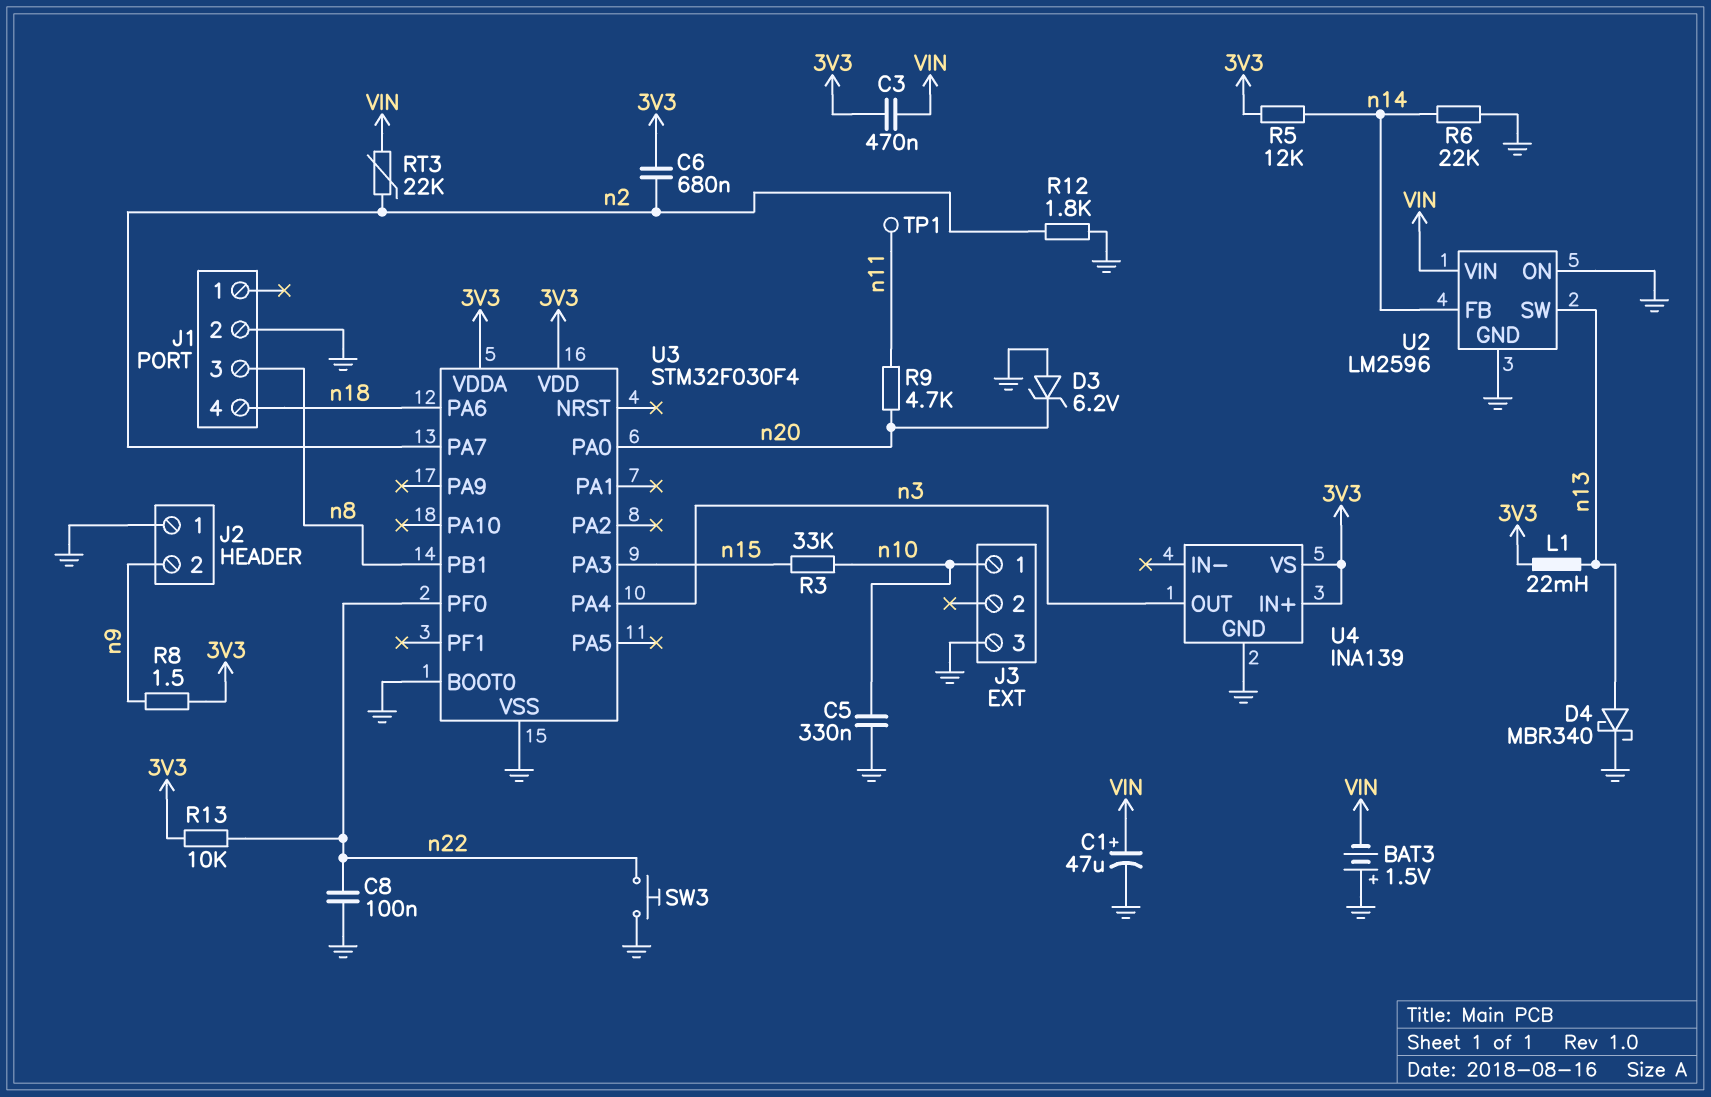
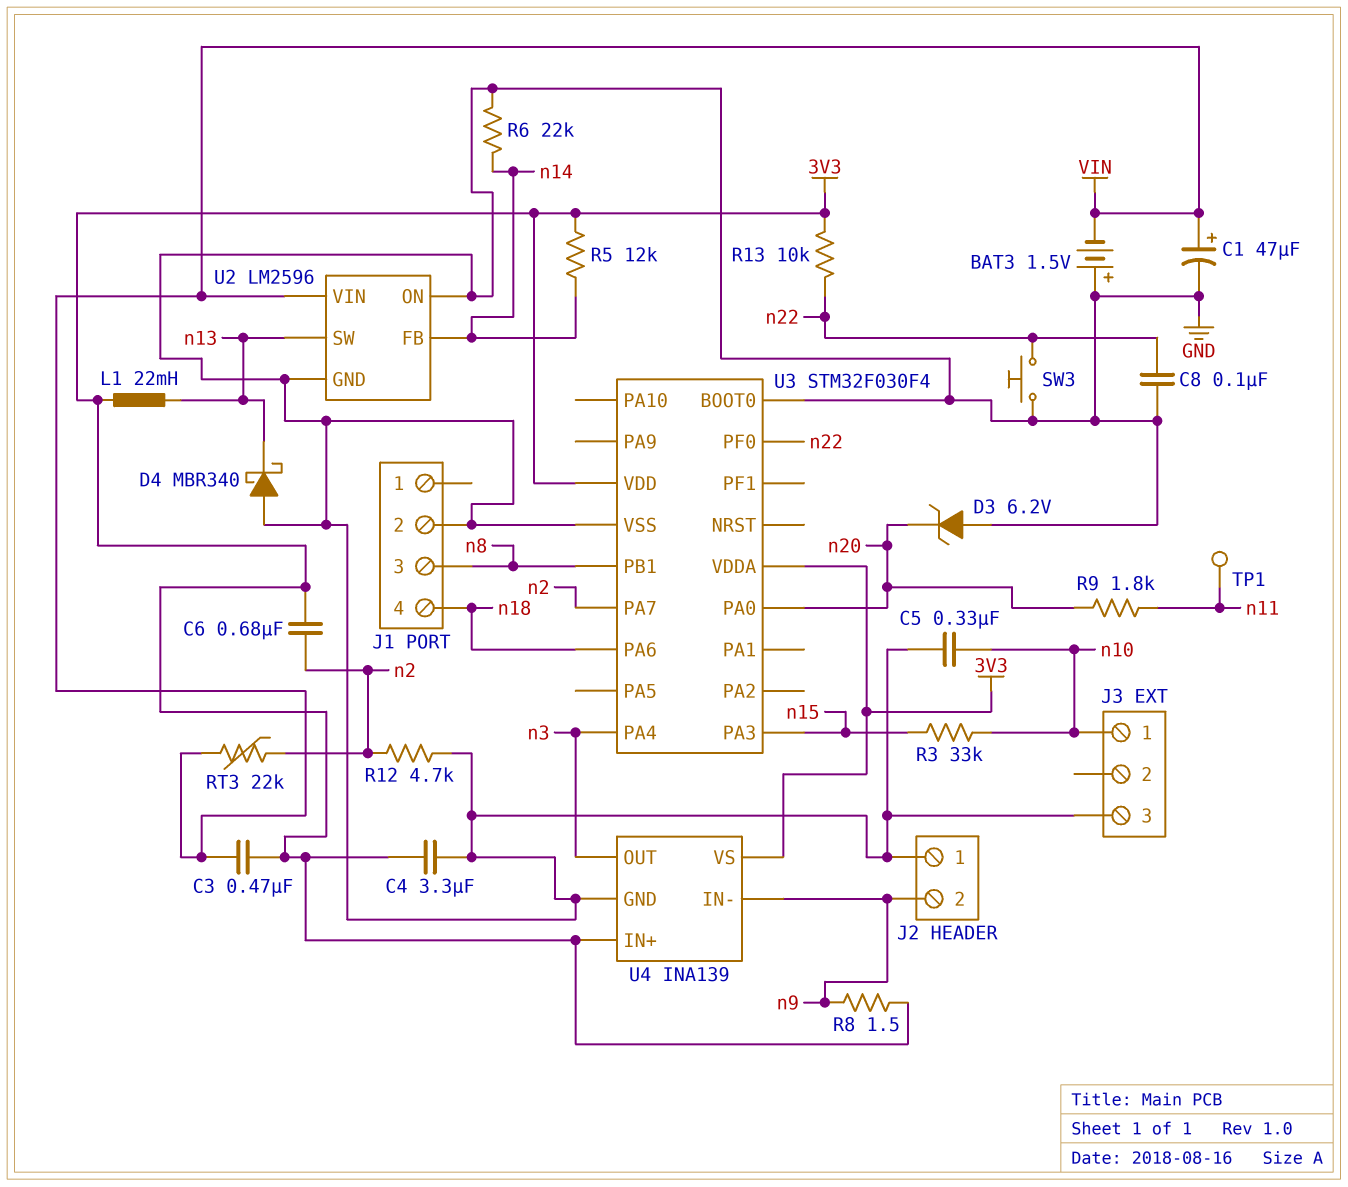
C4: none -> 3.3uF (3V3, GND)
D4: schottky MBR340 (A n13, K GND) -> schottky MBR340 (A GND, K n13)
R9: 4.7k (n11, n20) -> 1.8k (n11, n20)
R12: 1.8k (GND, n2) -> 4.7k (GND, n2)
U4 pin IN-: none -> n9

